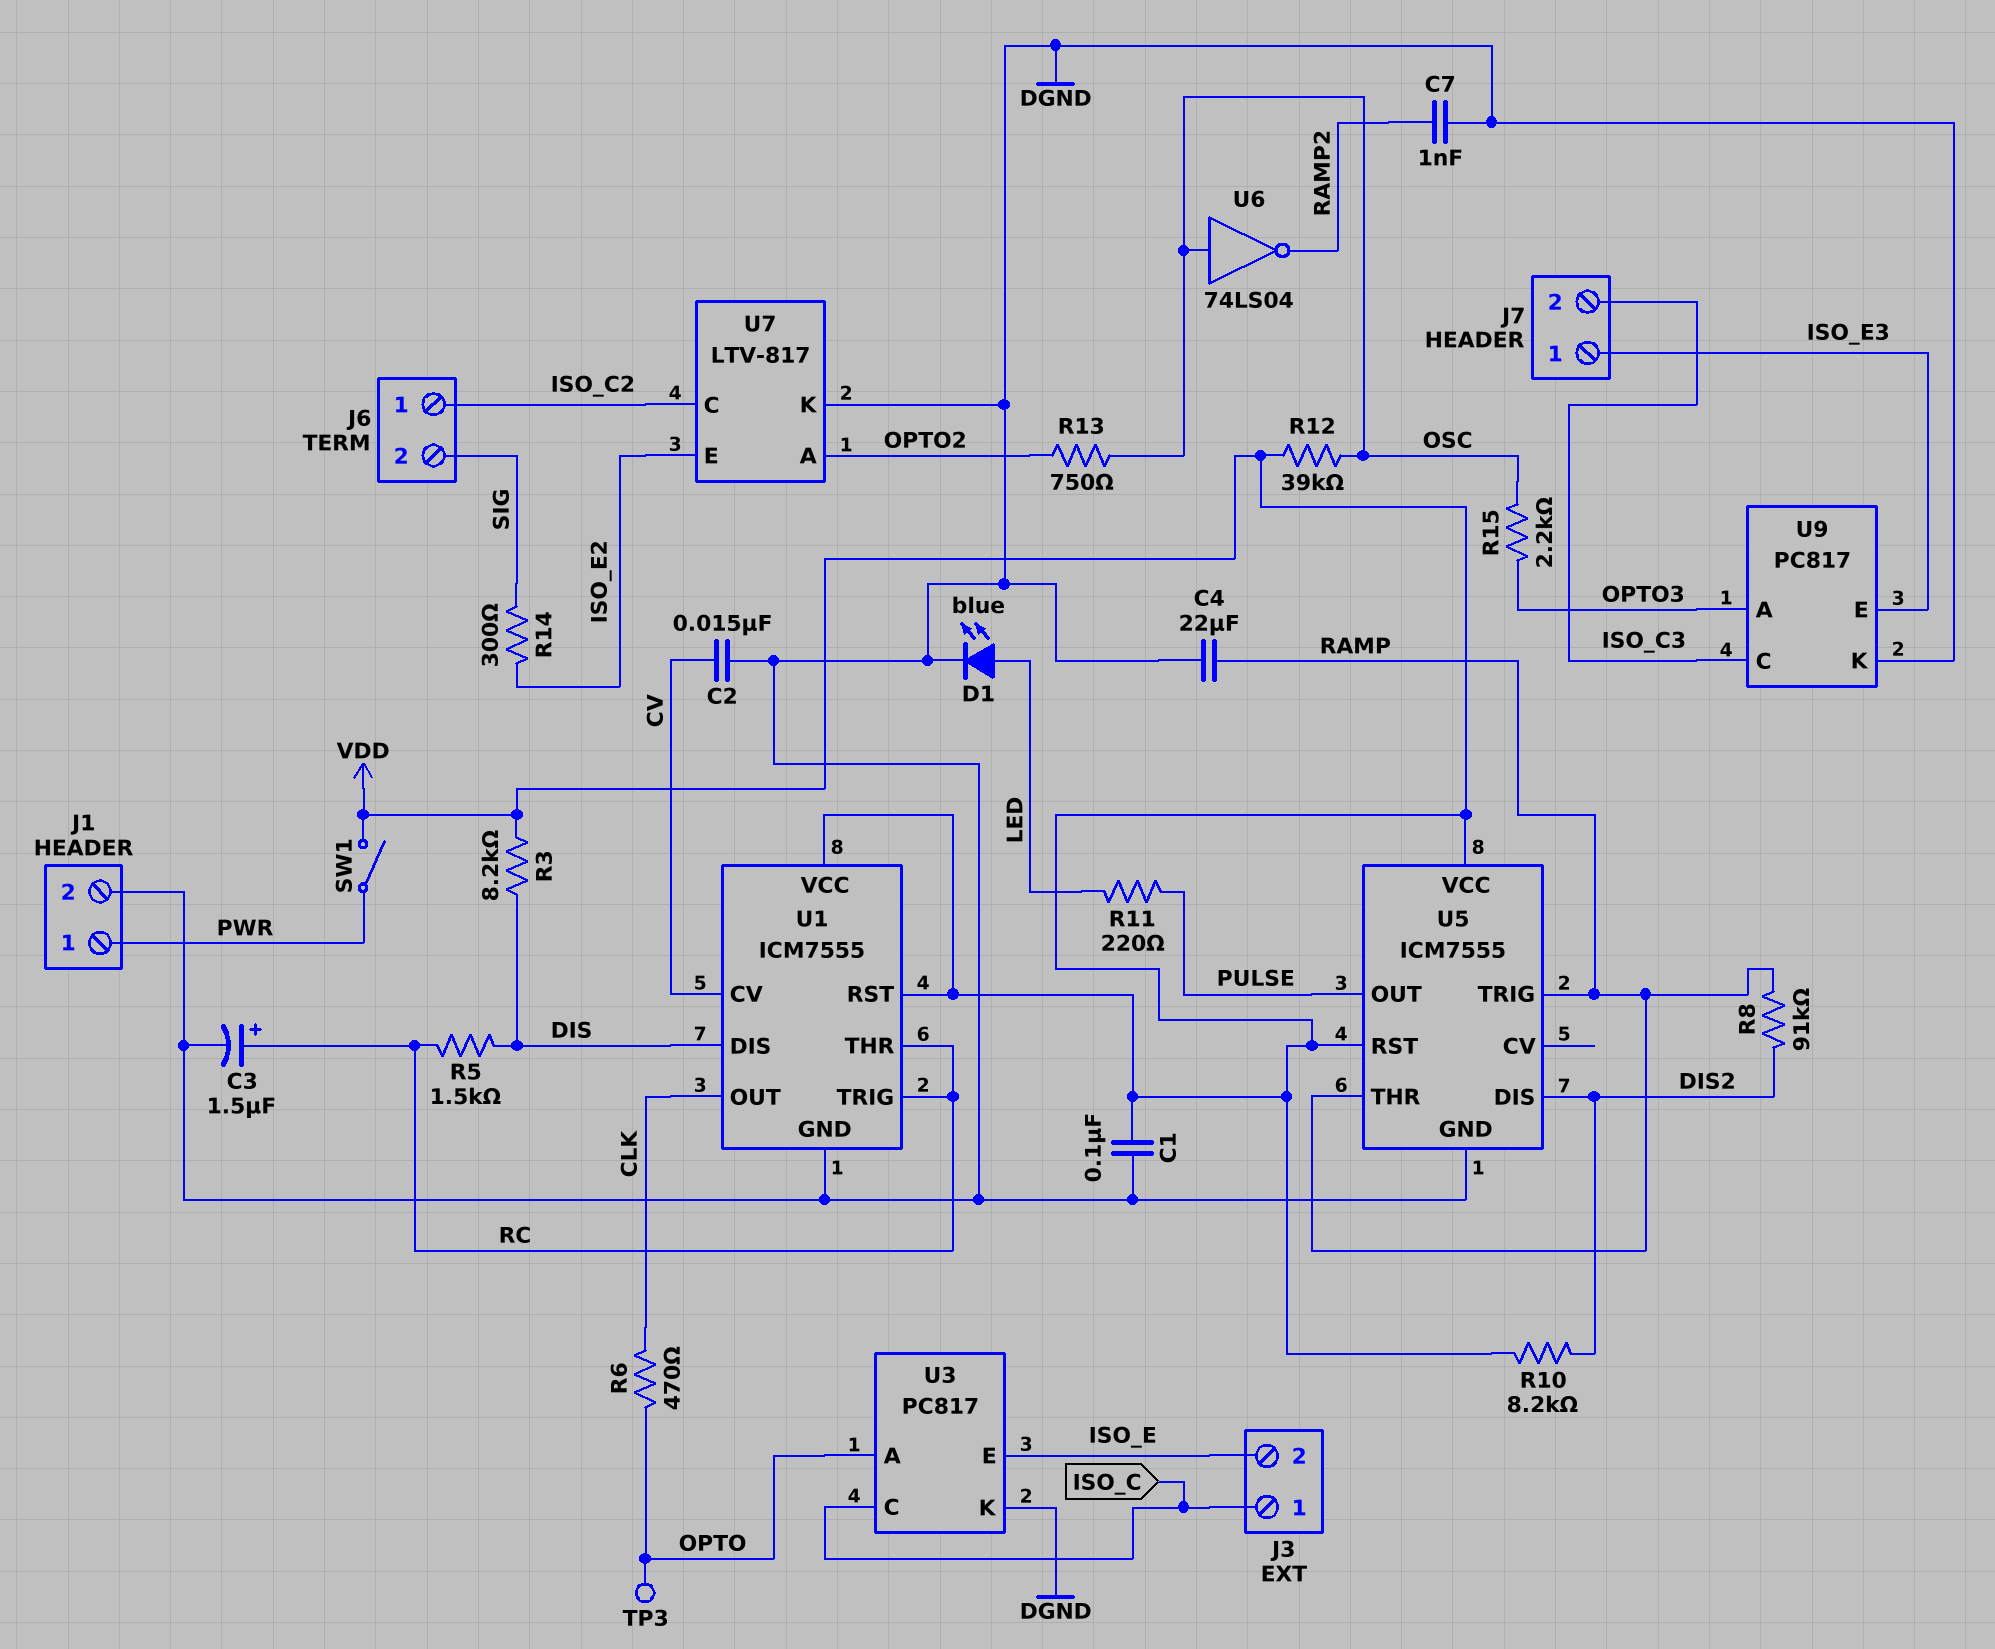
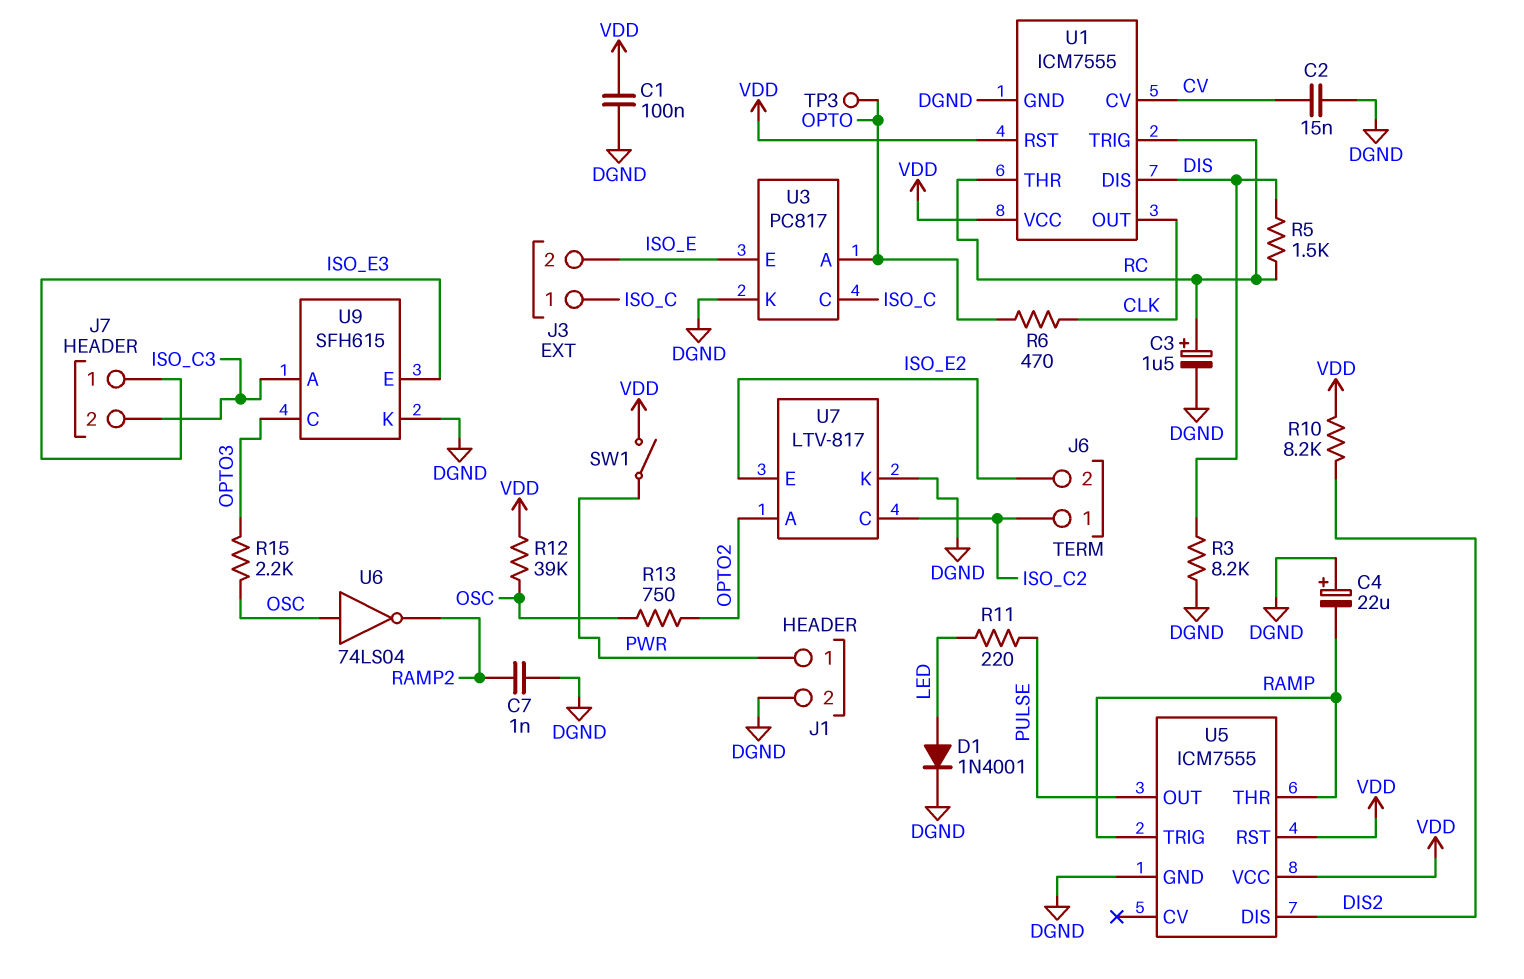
C4: 22uF (DGND, RAMP) -> 22uF (plus DGND, minus RAMP)
D1: LED blue (A LED, K DGND) -> diode 1N4001 (A LED, K DGND)
J6 pin 2: SIG -> ISO_E2
R3: 8.2k (DIS, VDD) -> 8.2k (DGND, DIS)
R8: 91k (DIS2, RAMP) -> none
R14: 300 (ISO_E2, SIG) -> none
U9: PC817 -> SFH615
U9 pin A: OPTO3 -> ISO_C3
U9 pin C: ISO_C3 -> OPTO3

